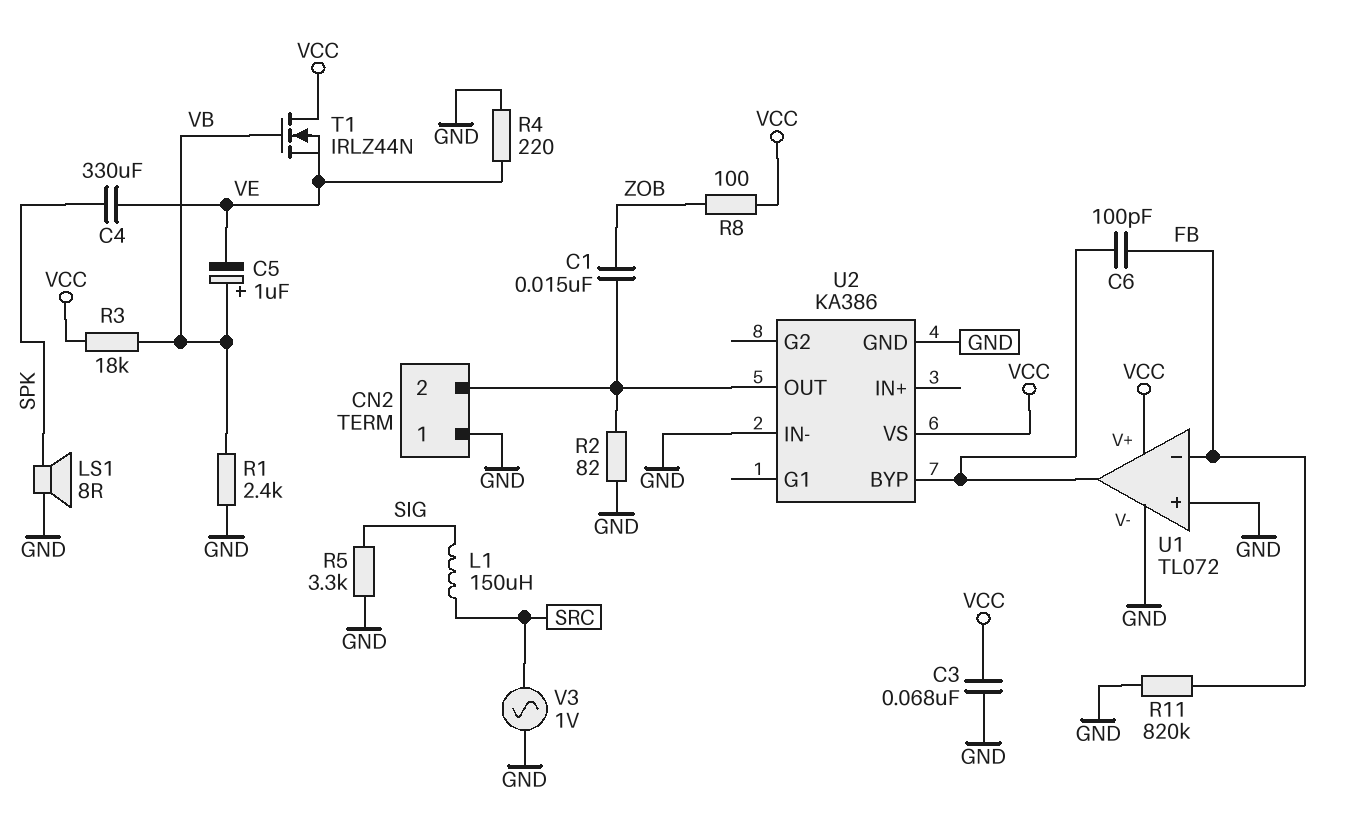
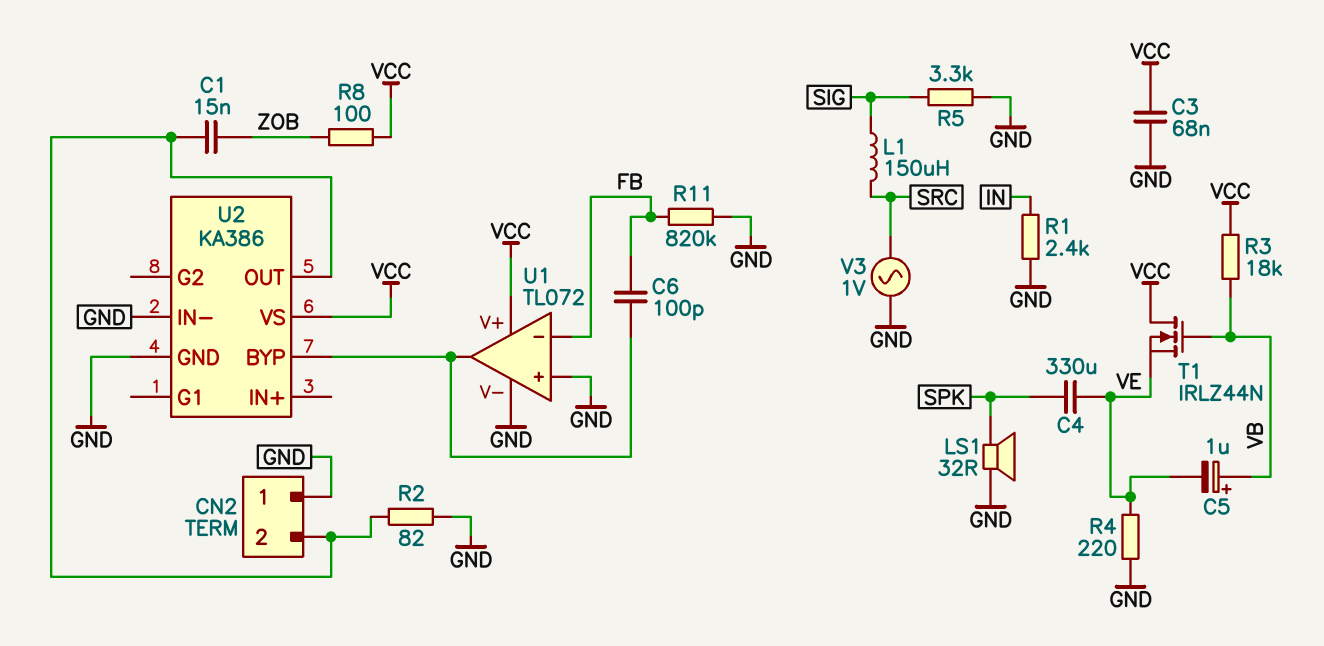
LS1: speaker 8R (GND, SPK) -> speaker 32R (GND, SPK)
R1: 2.4k (GND, VB) -> 2.4k (GND, IN)

